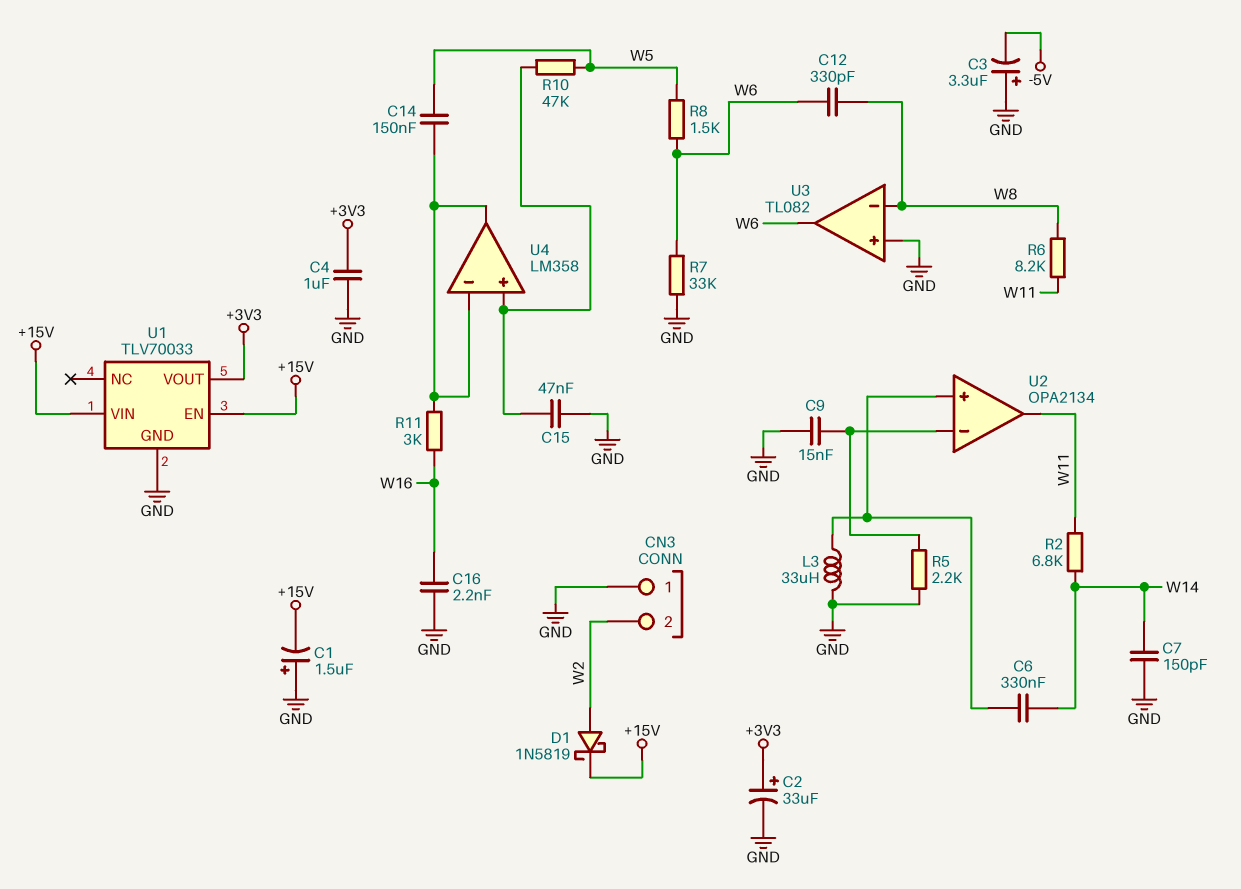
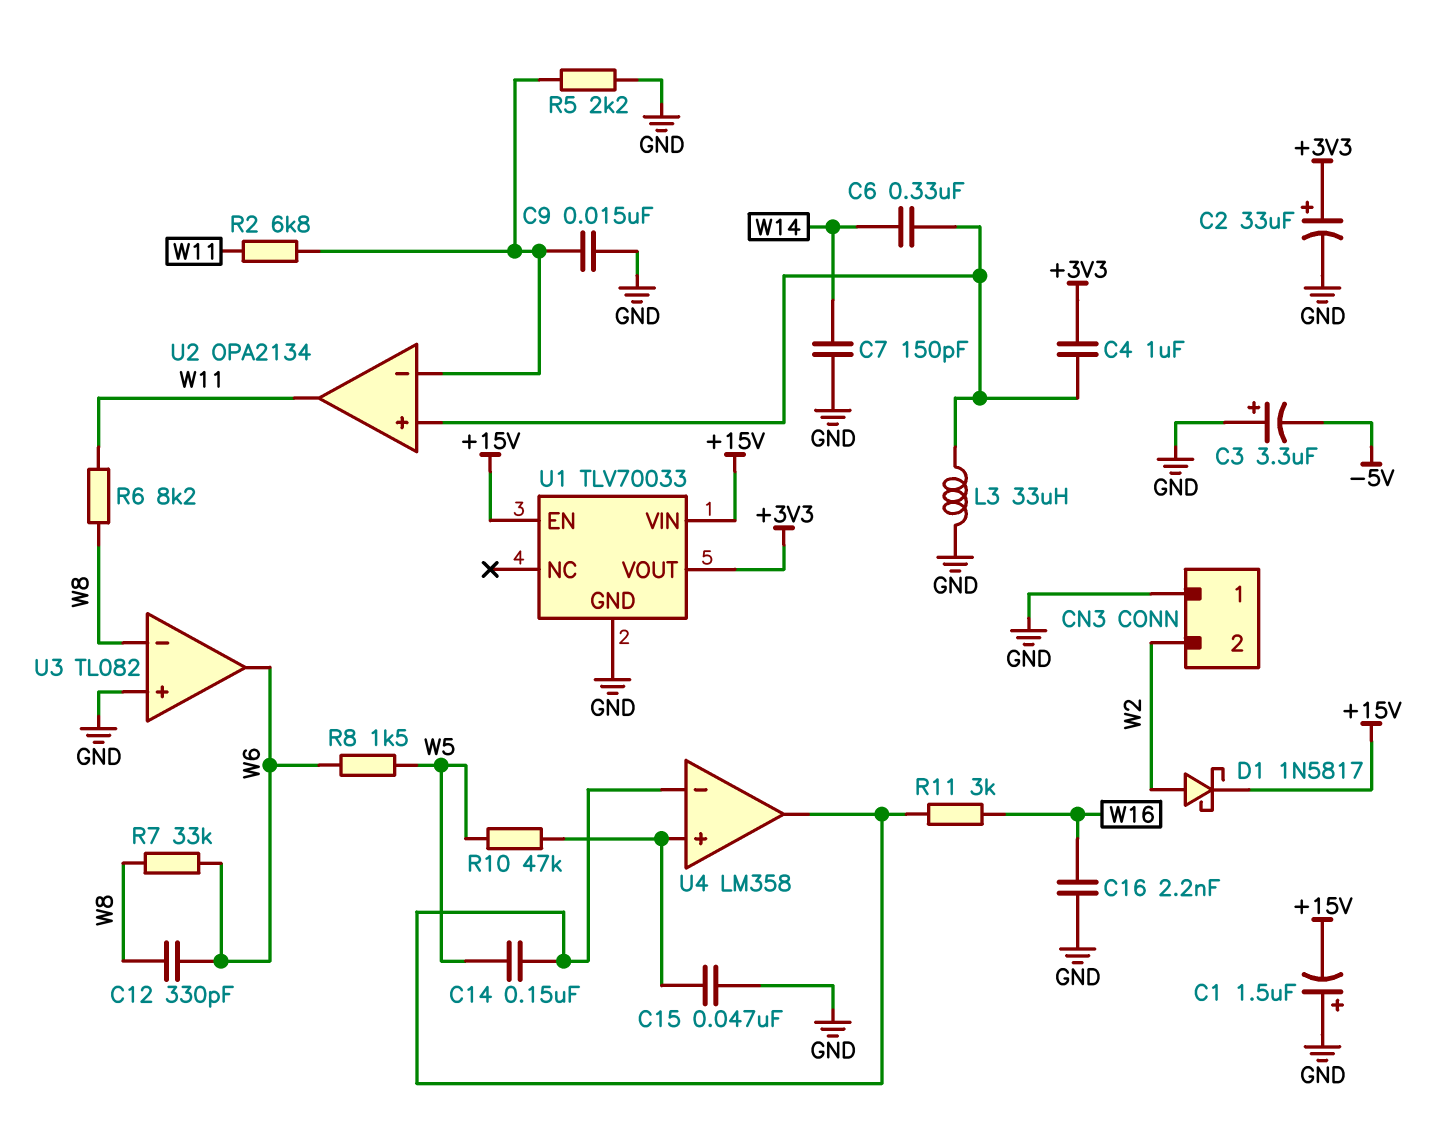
C4: 1uF (+3V3, GND) -> 1uF (+3V3, U2/in+)
D1: schottky 1N5819 (A W2, K +15V) -> schottky 1N5817 (A W2, K +15V)
R2: 6.8k (W11, W14) -> 6.8k (U2/in-, W11)
R7: 33k (GND, W6) -> 33k (W6, W8)

